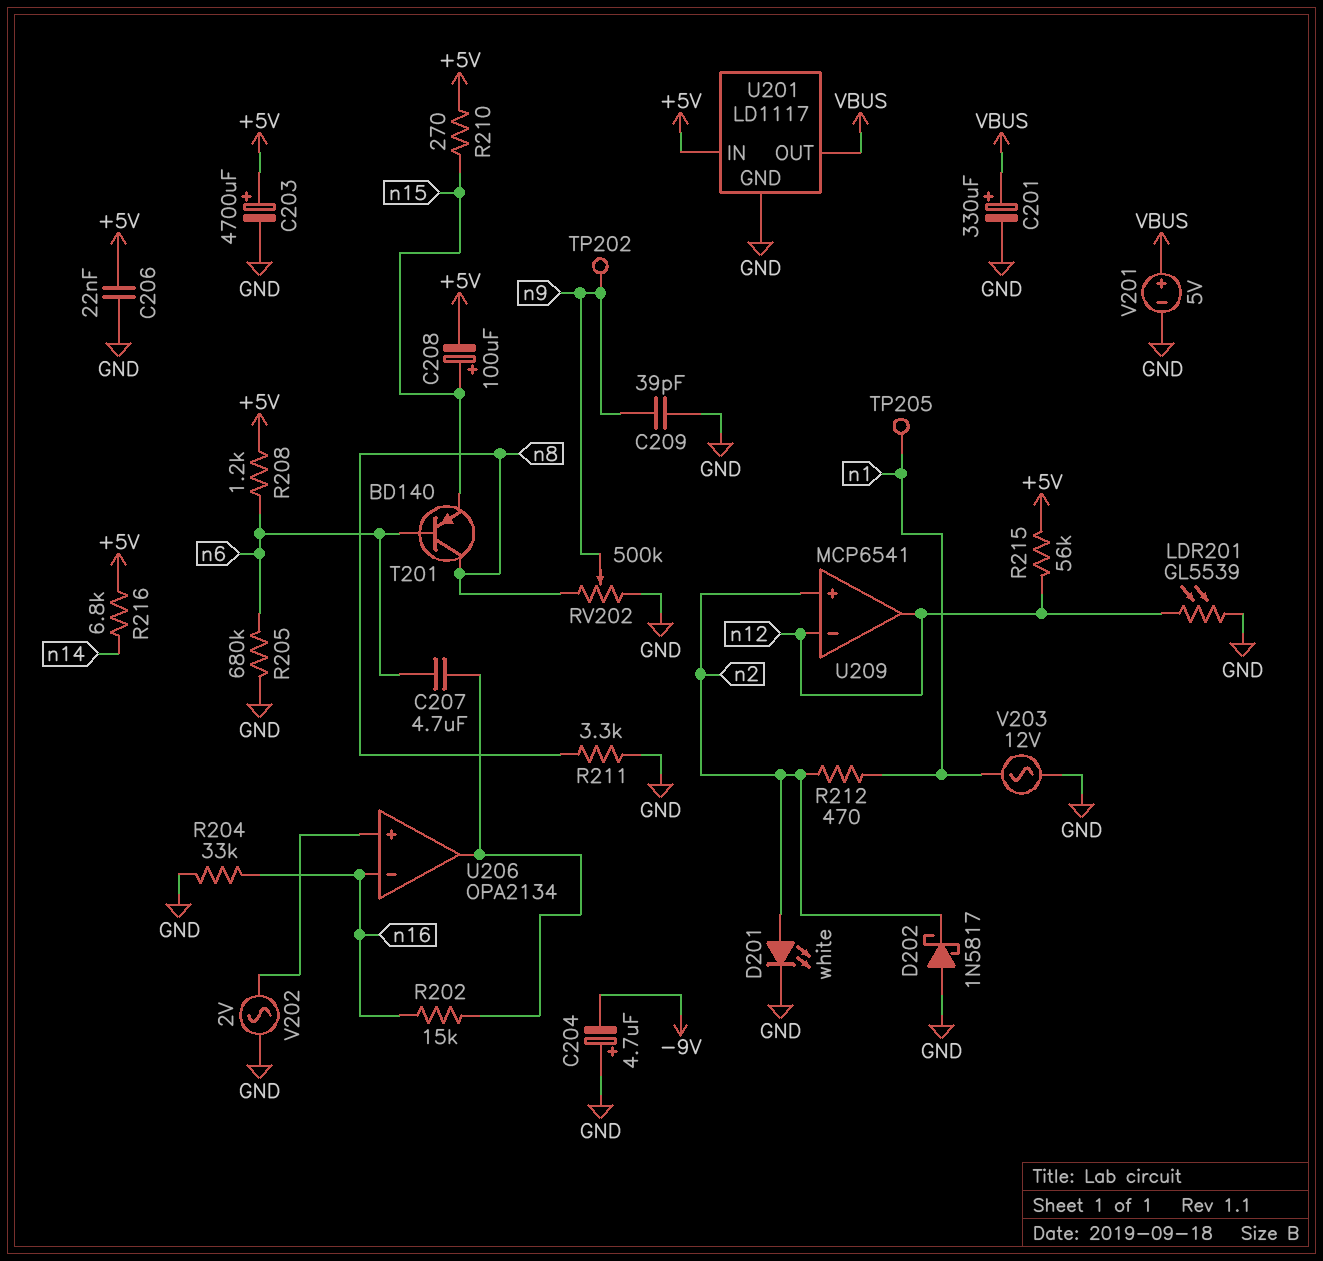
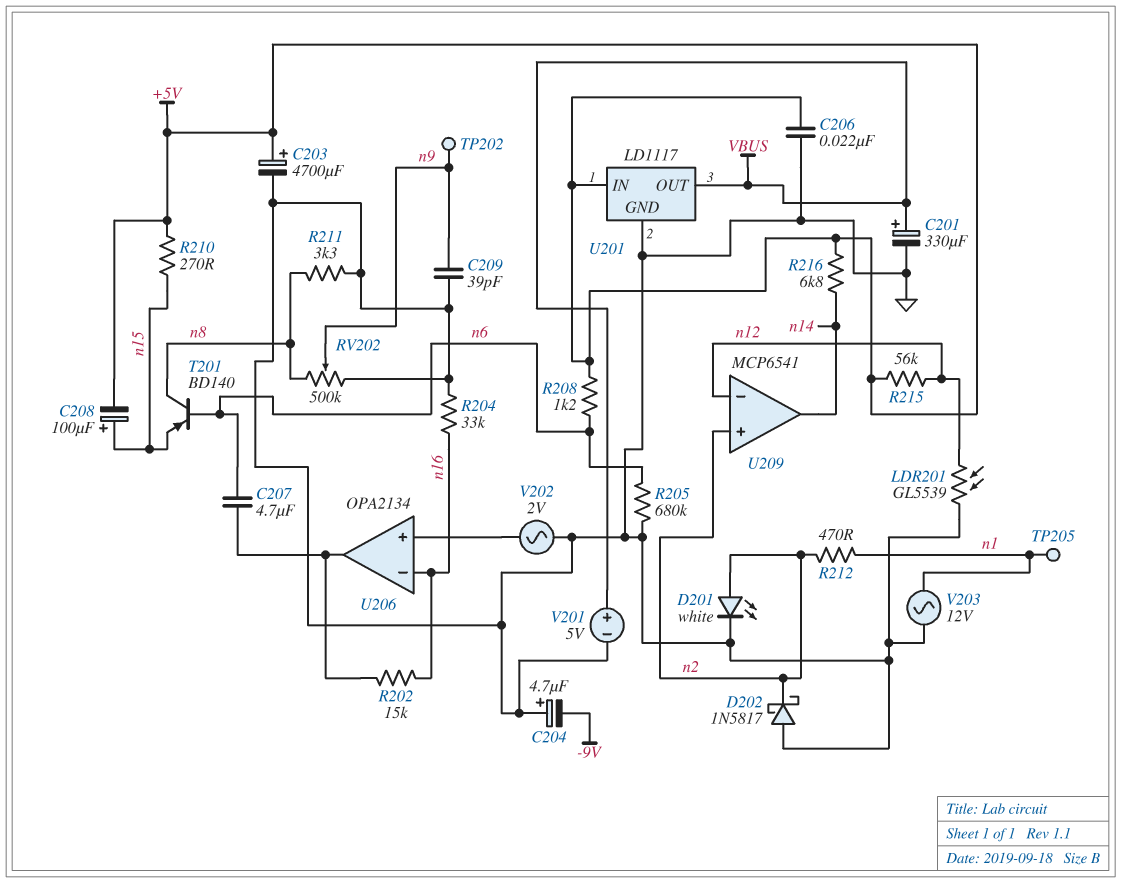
U209 pin out: n12 -> n14

